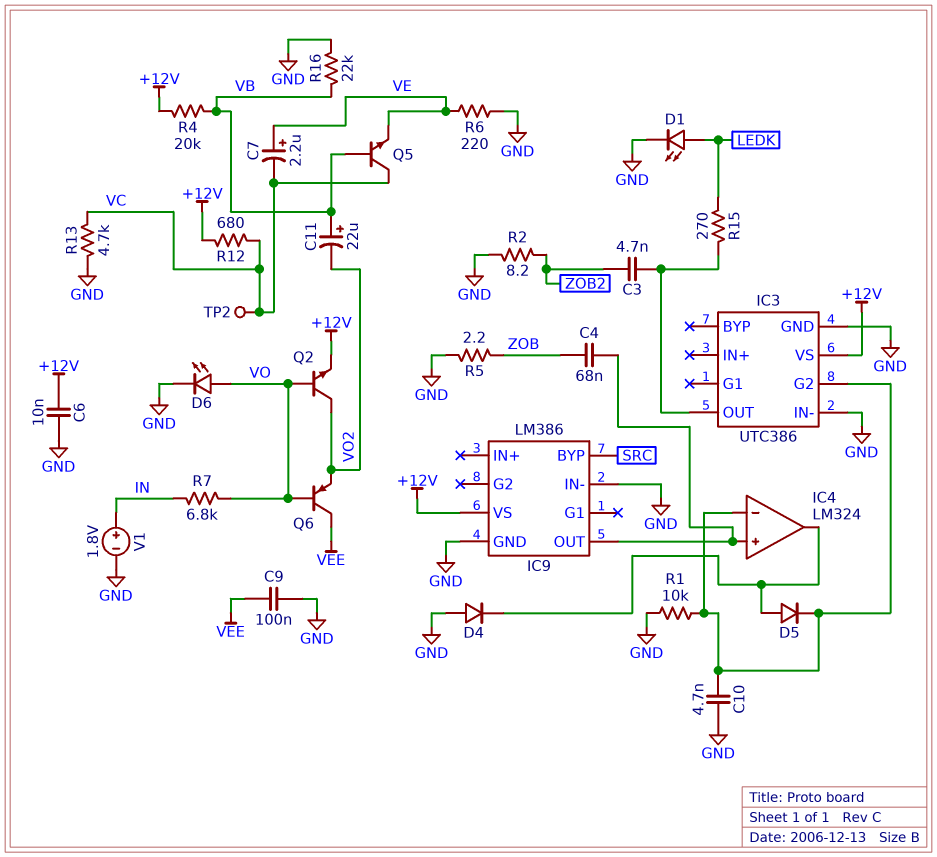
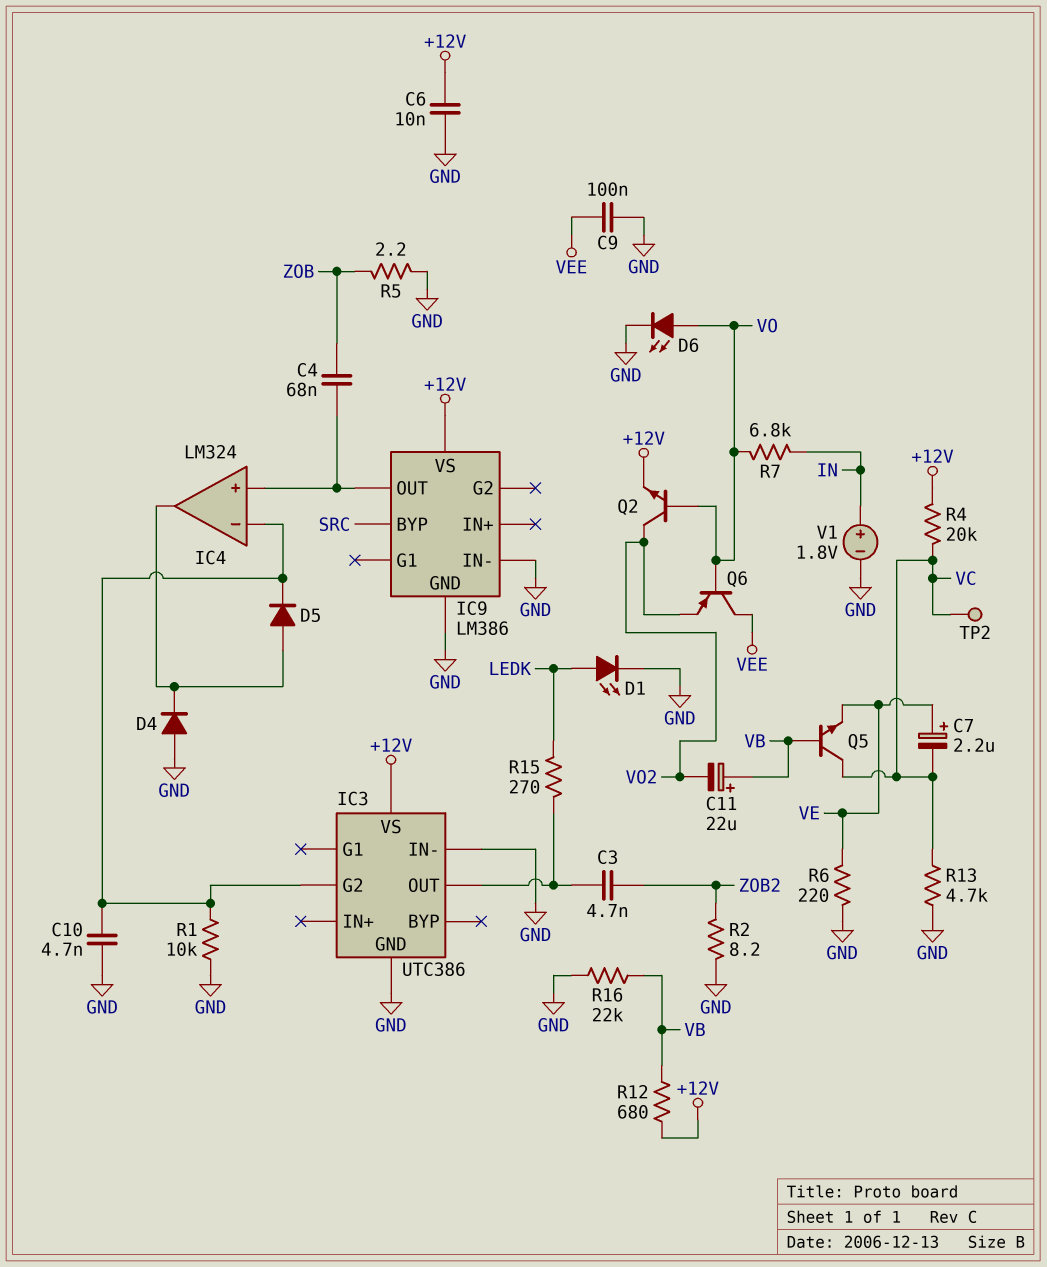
R4: 20k (+12V, VB) -> 20k (+12V, VC)
R12: 680 (+12V, VC) -> 680 (+12V, VB)

